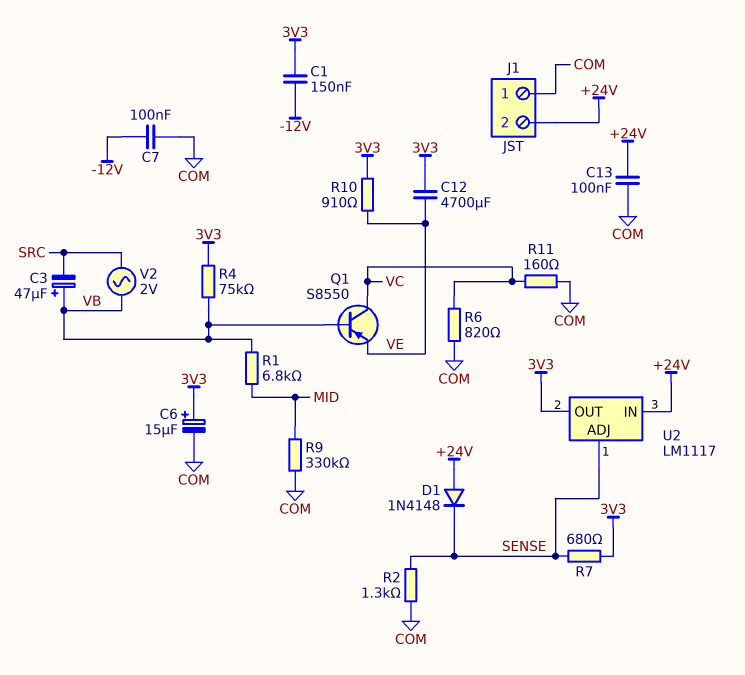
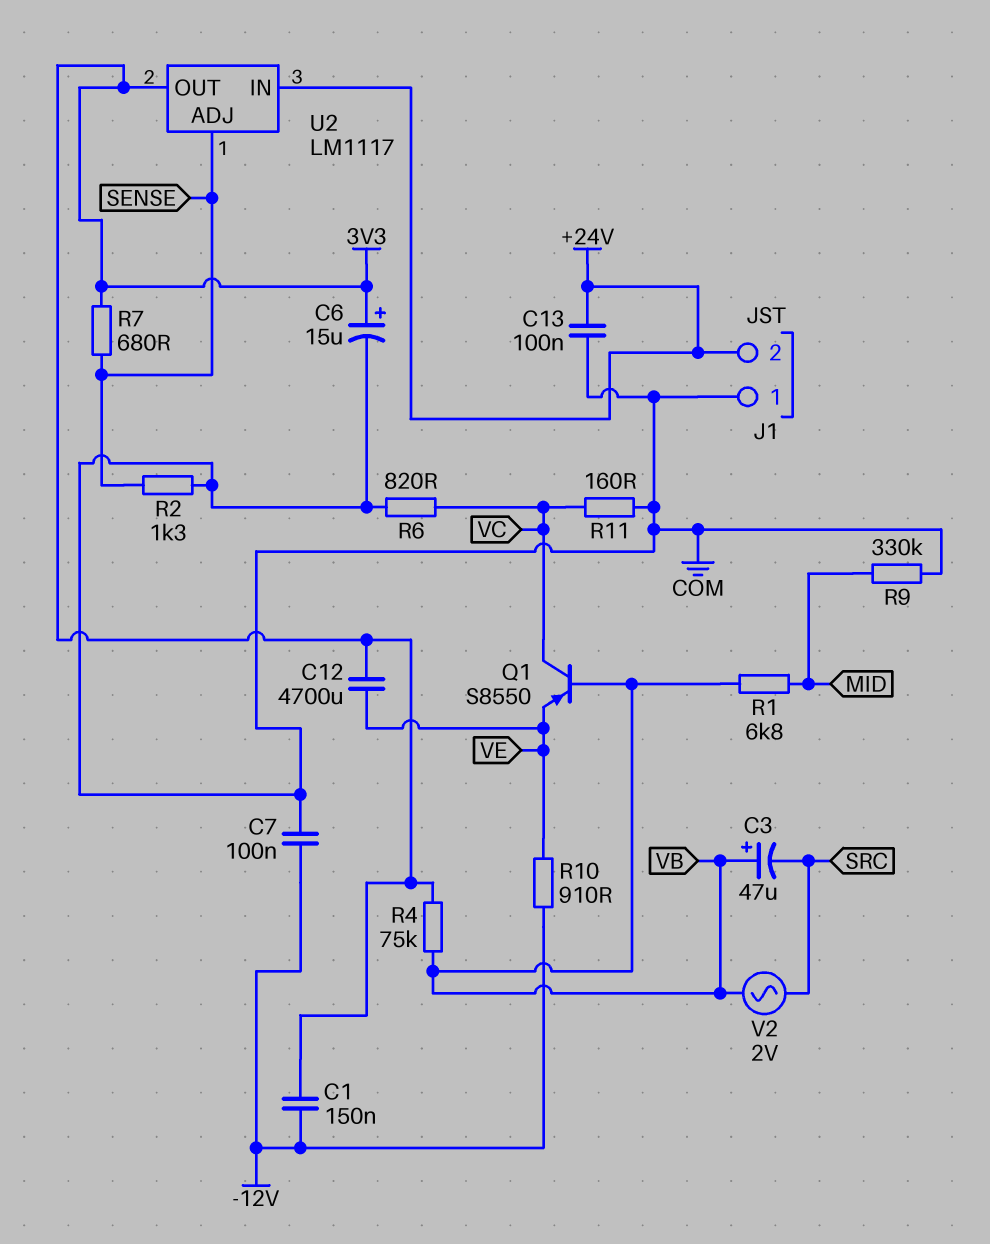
D1: diode 1N4148 (A +24V, K SENSE) -> none
R10: 910 (3V3, VE) -> 910 (-12V, VE)

